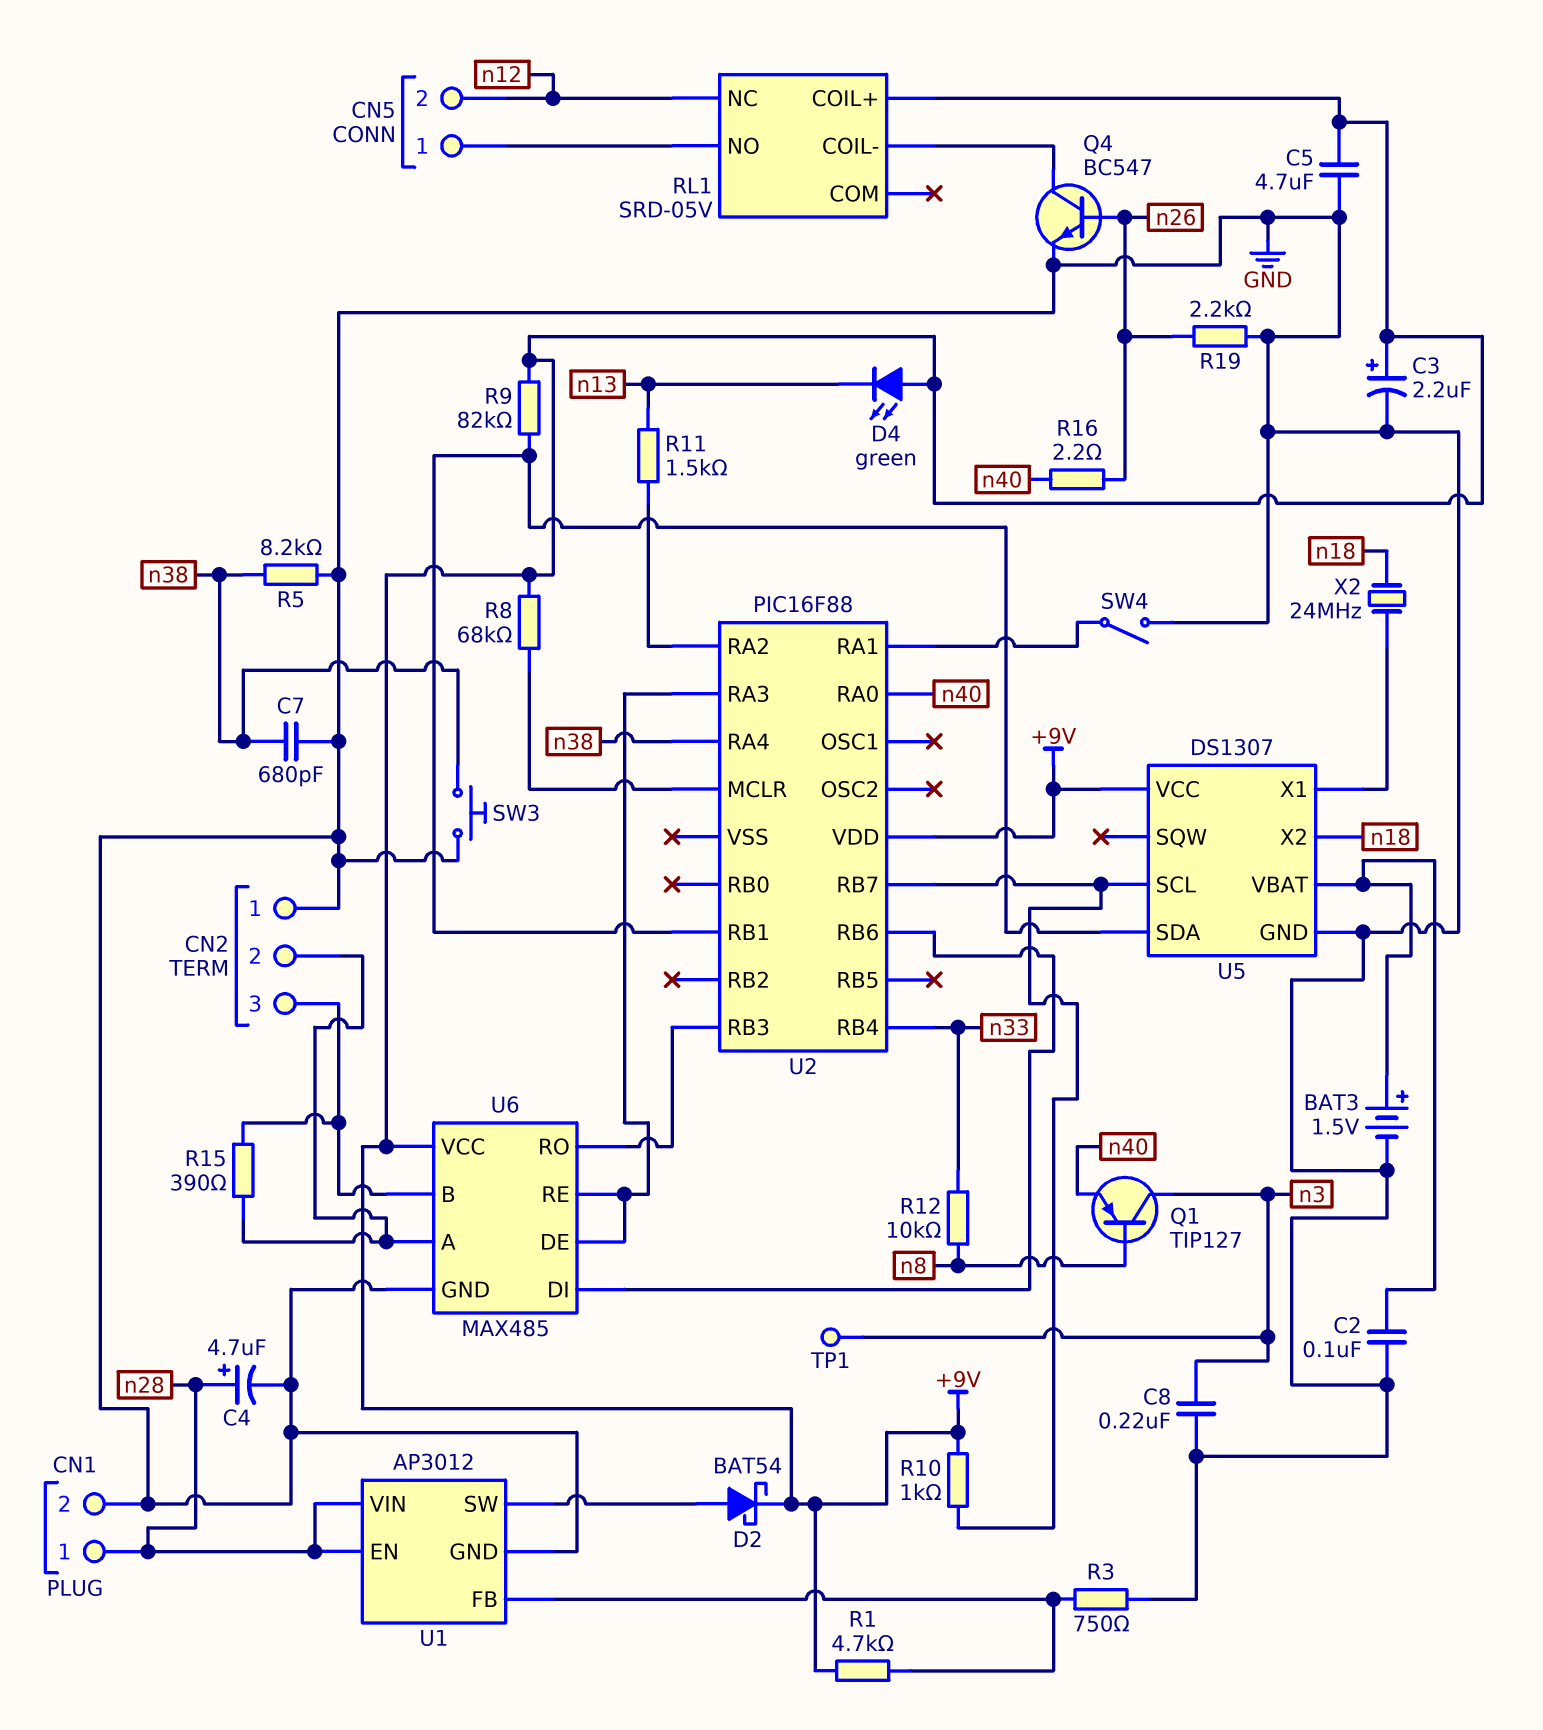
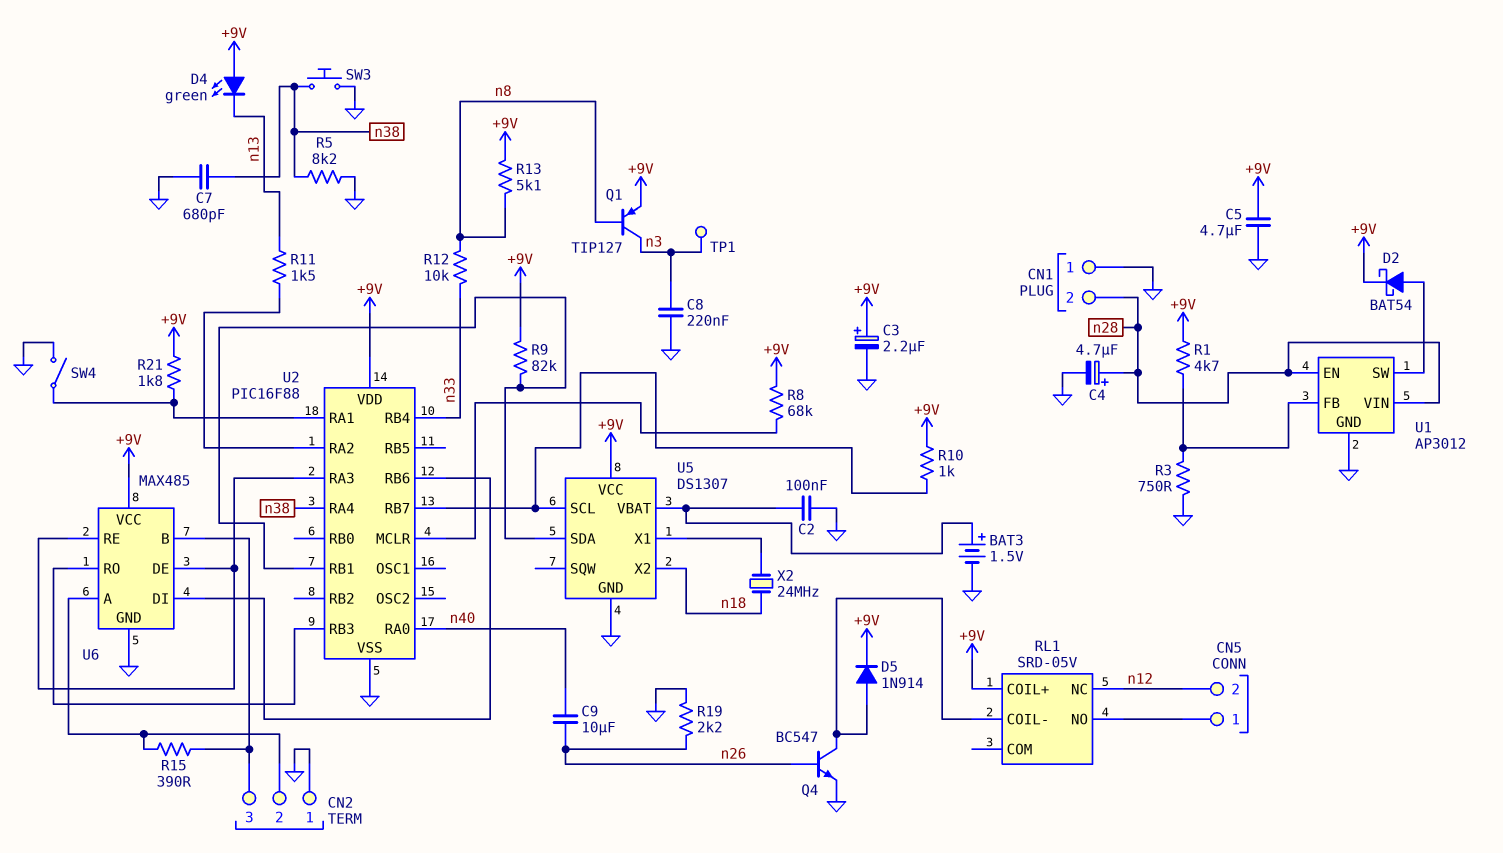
C9: none -> 10uF (n26, n40)
CN1 pin 1: n28 -> GND
CN1 pin 2: GND -> n28
D5: none -> diode 1N914 (A RL1/COIL-, K +9V)
Q1: PNP TIP127 (B n8, C n3, E n40) -> PNP TIP127 (B n8, C n3, E +9V)
R13: none -> 5.1k (+9V, n8)
R16: 2.2 (n26, n40) -> none
R21: none -> 1.8k (+9V, U2/RA1)
U2 pin VSS: none -> GND

